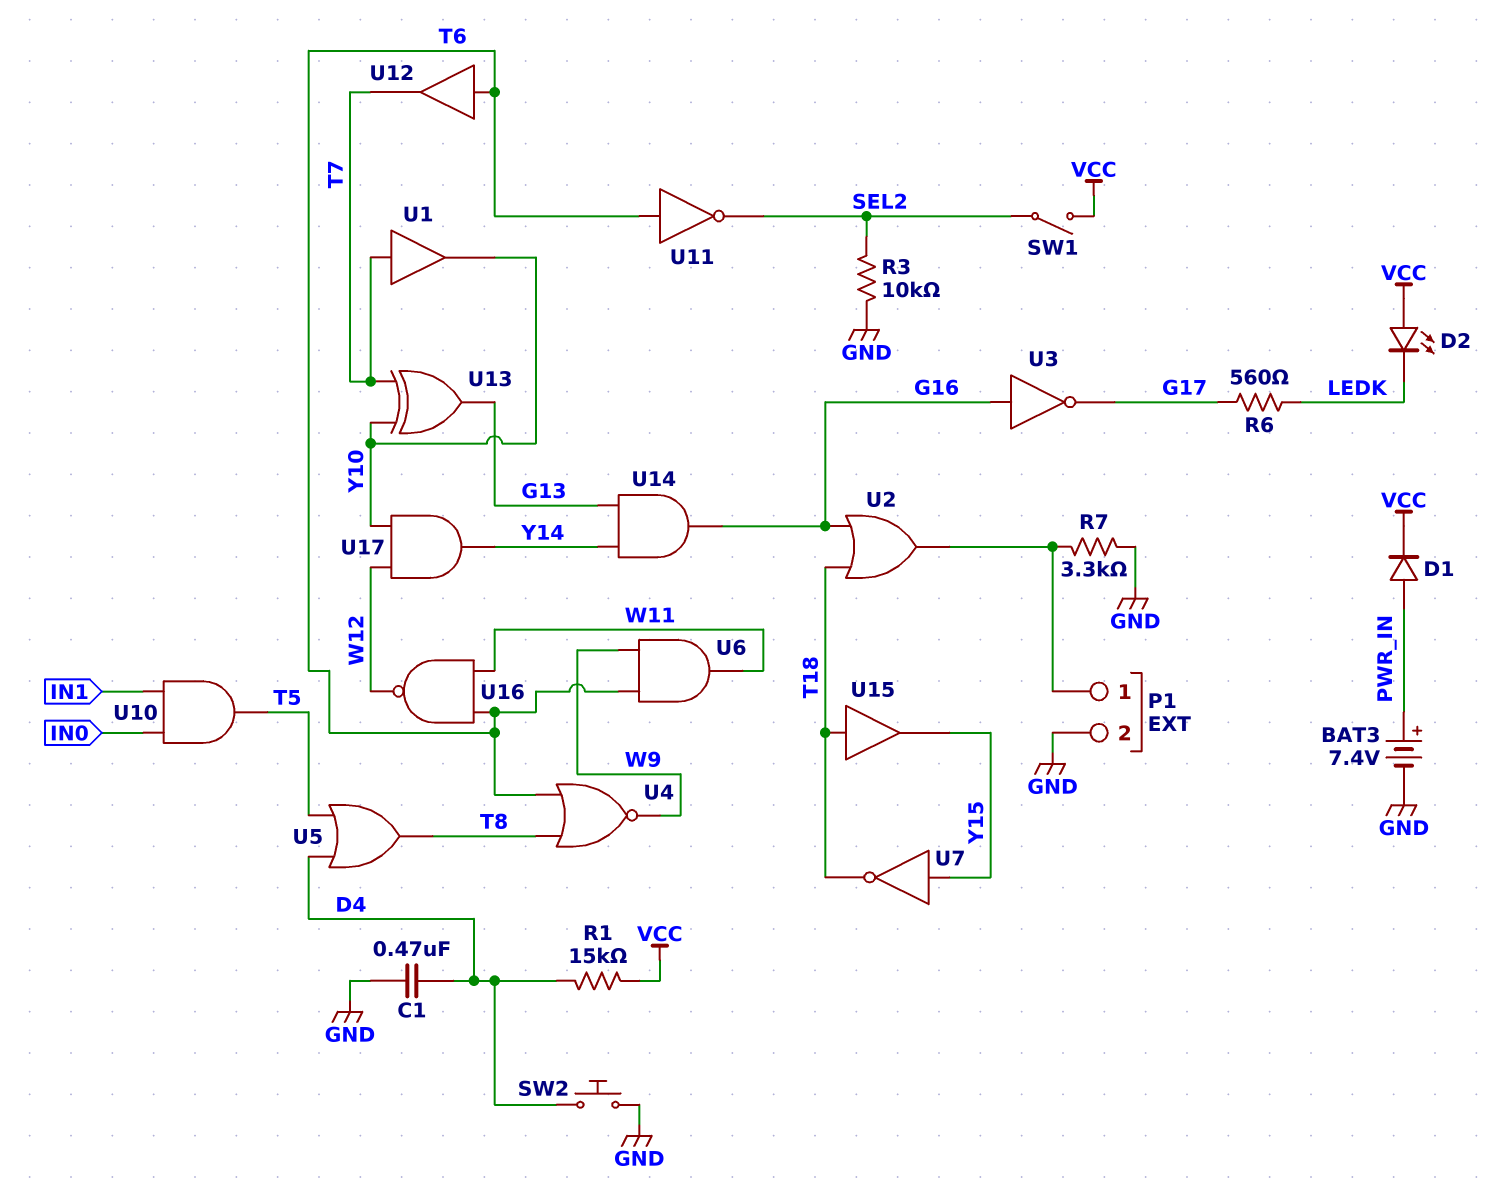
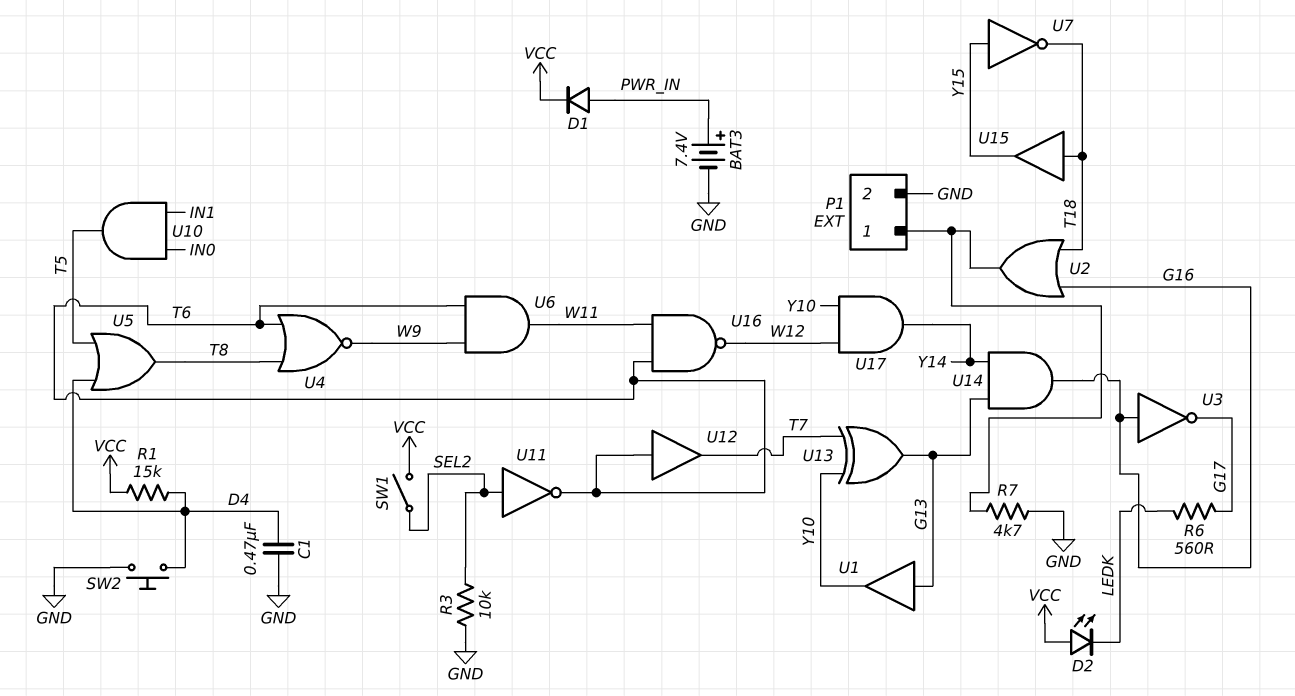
R7: 3.3k (GND, P1/1) -> 4.7k (GND, P1/1)
U1: buffer (in T7, out Y10) -> buffer (in G13, out Y10)
U11: NOT (in T6, out SEL2) -> NOT (in SEL2, out T6)

